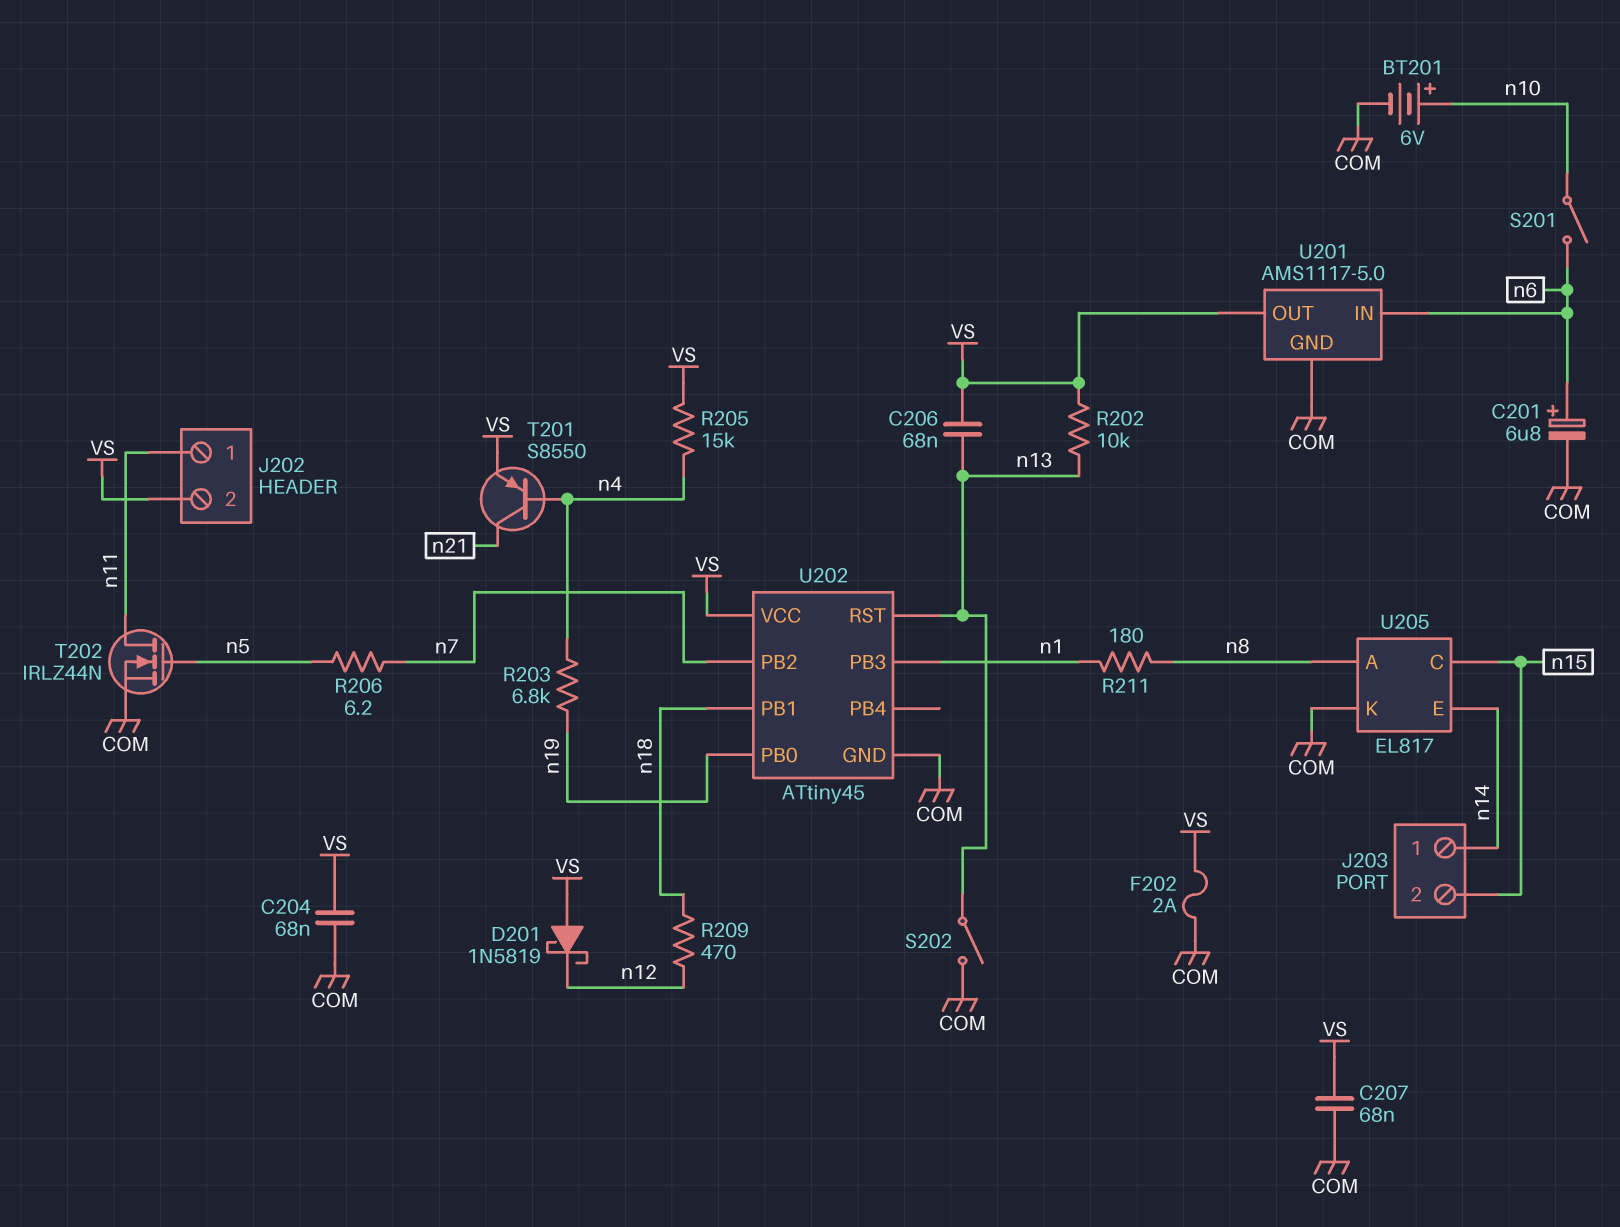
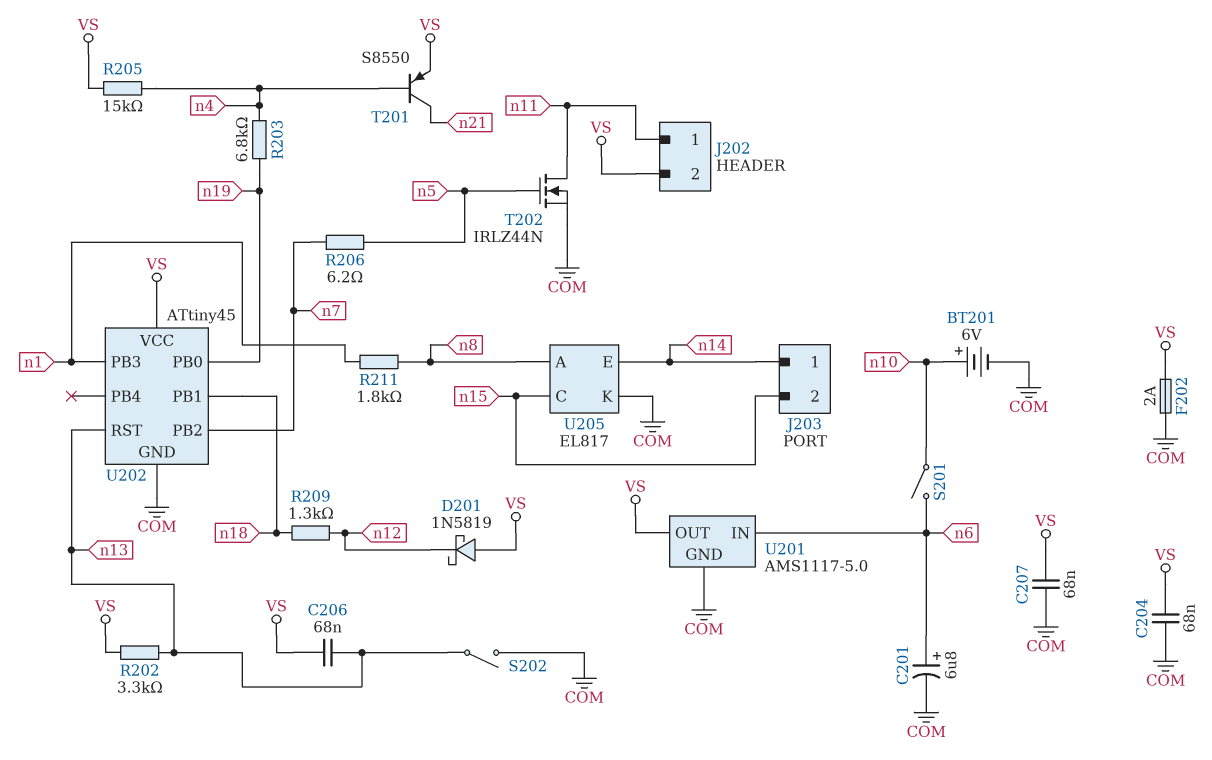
R202: 10k (VS, n13) -> 3.3k (VS, n13)
R209: 470 (n12, n18) -> 1.3k (n12, n18)
R211: 180 (n1, n8) -> 1.8k (n1, n8)

